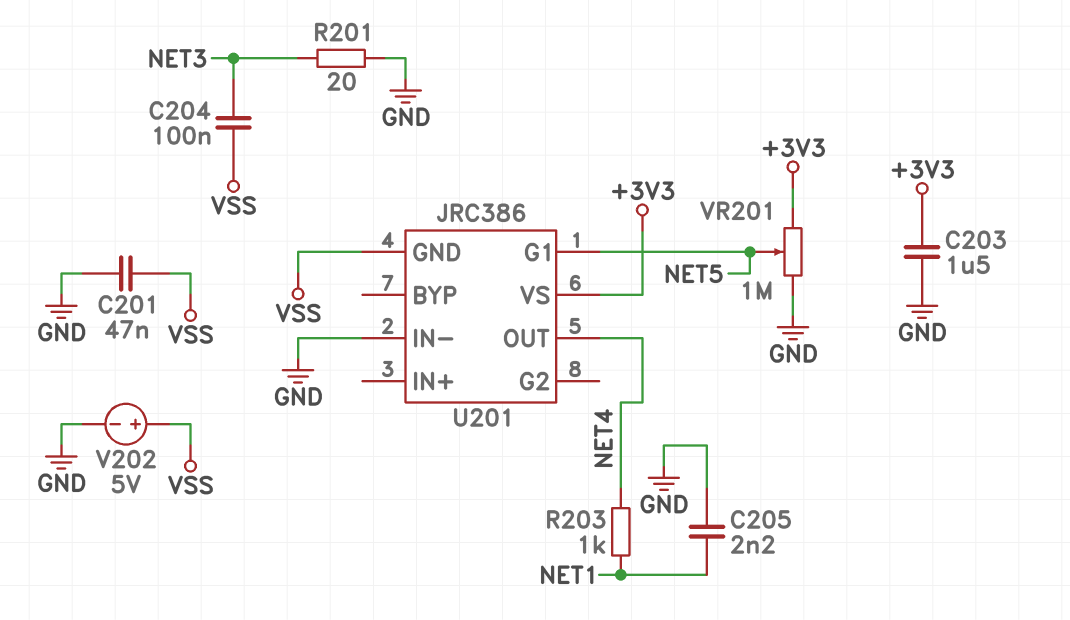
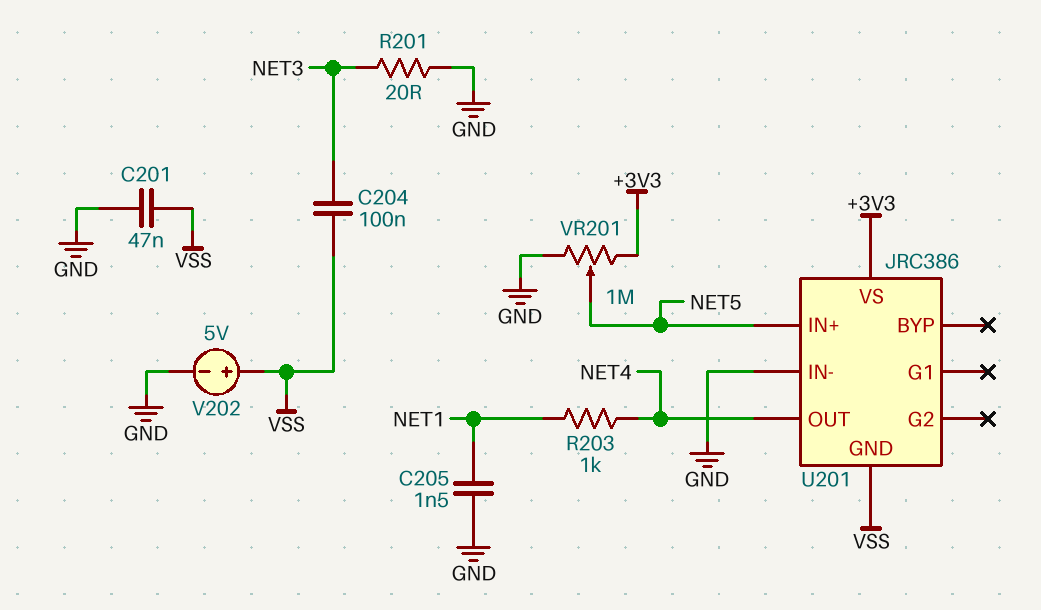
C203: 1.5uF (+3V3, GND) -> none
C205: 2.2nF (GND, NET1) -> 1.5nF (GND, NET1)
U201 pin G1: NET5 -> none
U201 pin IN+: none -> NET5

